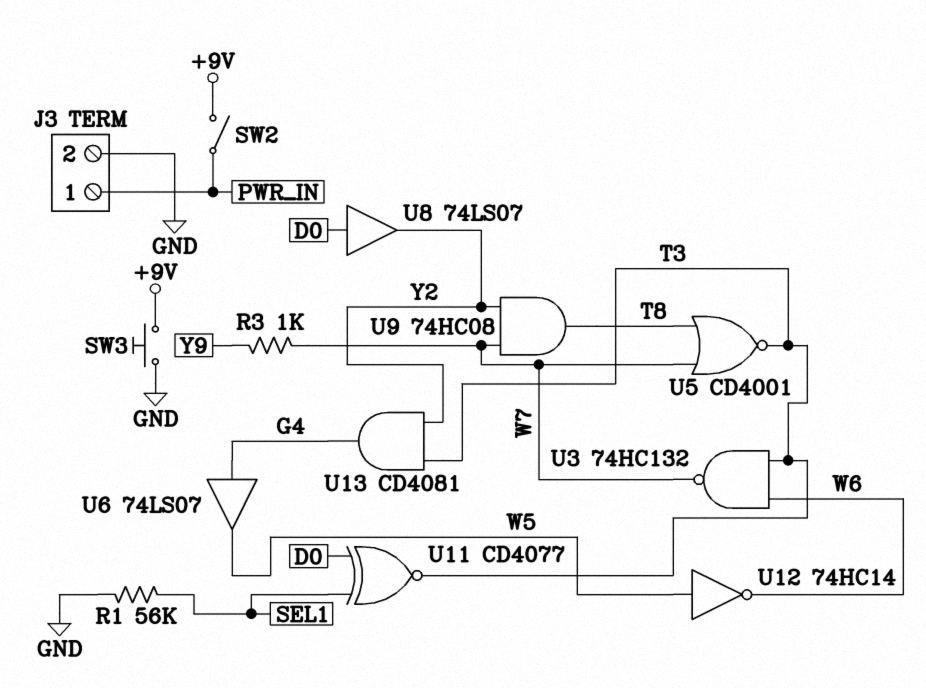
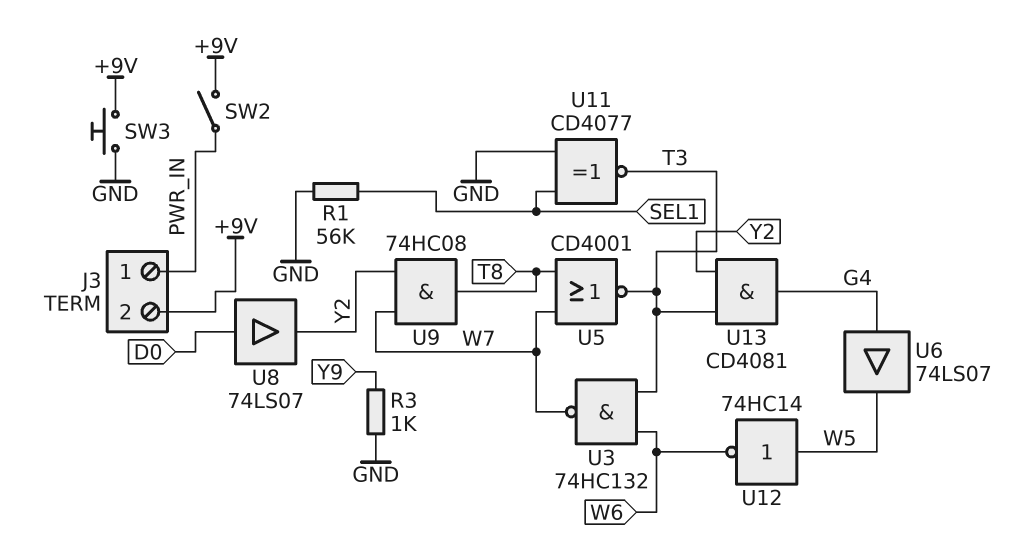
J3 pin 2: GND -> +9V
R3: 1k (W7, Y9) -> 1k (GND, Y9)
U11: XNOR CD4077 (in D0, in SEL1, out T3) -> XNOR CD4077 (in GND, in SEL1, out T3)

